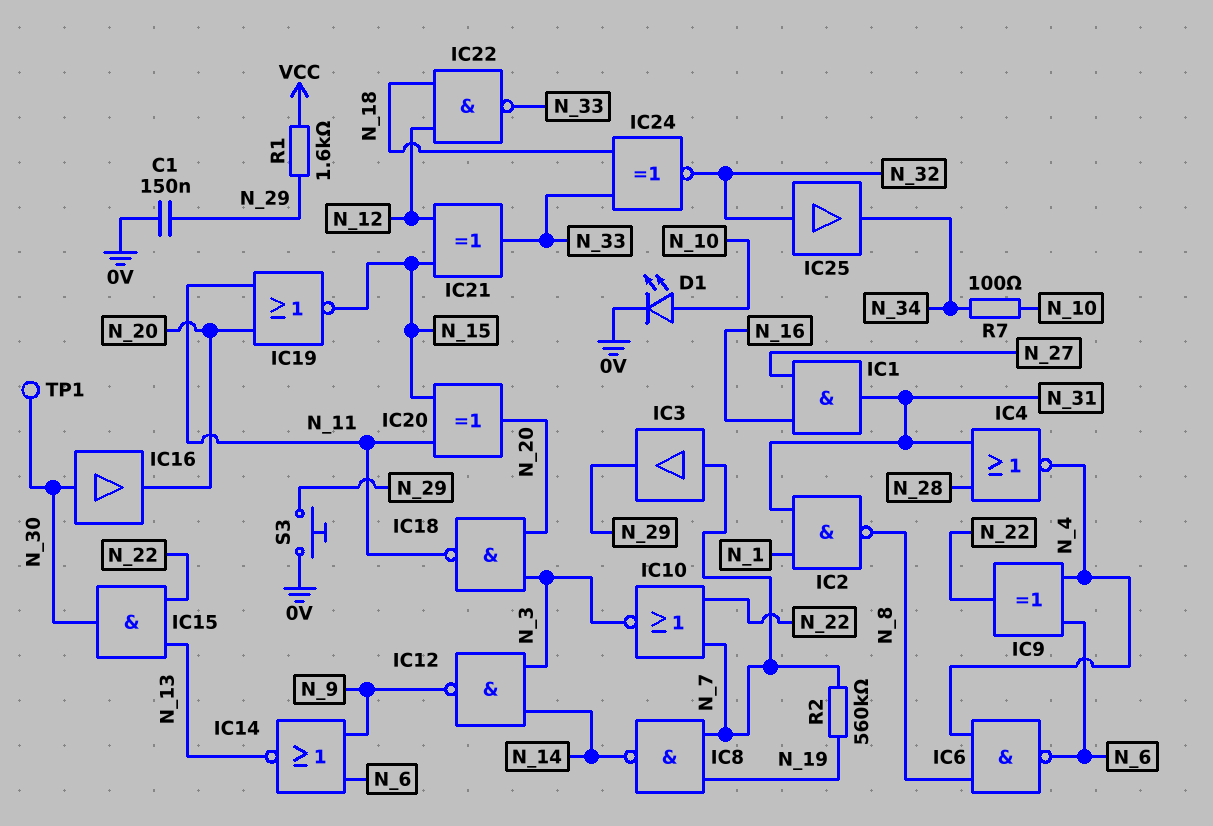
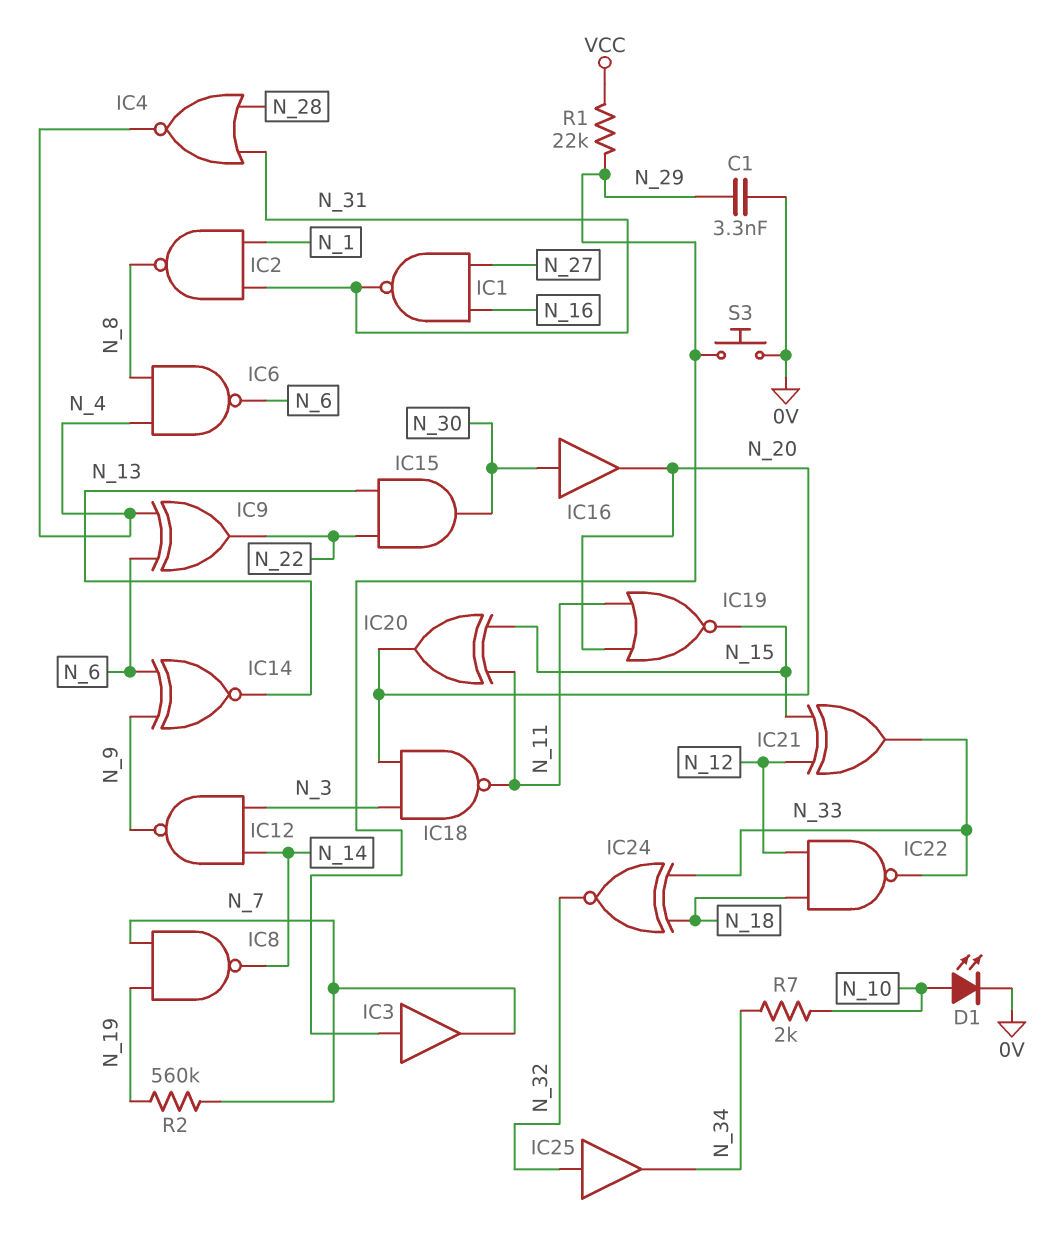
C1: 150nF (0V, N_29) -> 3.3nF (0V, N_29)
IC1: AND (in N_16, in N_27, out N_31) -> NAND (in N_16, in N_27, out N_31)
IC3: buffer (in N_7, out N_29) -> buffer (in N_29, out N_7)
IC10: NOR (in N_7, in N_22, out N_3) -> none
IC14: NOR (in N_6, in N_9, out N_13) -> XNOR (in N_6, in N_9, out N_13)
R1: 1.6k (N_29, VCC) -> 22k (N_29, VCC)
R7: 100 (N_10, N_34) -> 2k (N_10, N_34)
TP1: test point (N_30) -> none

